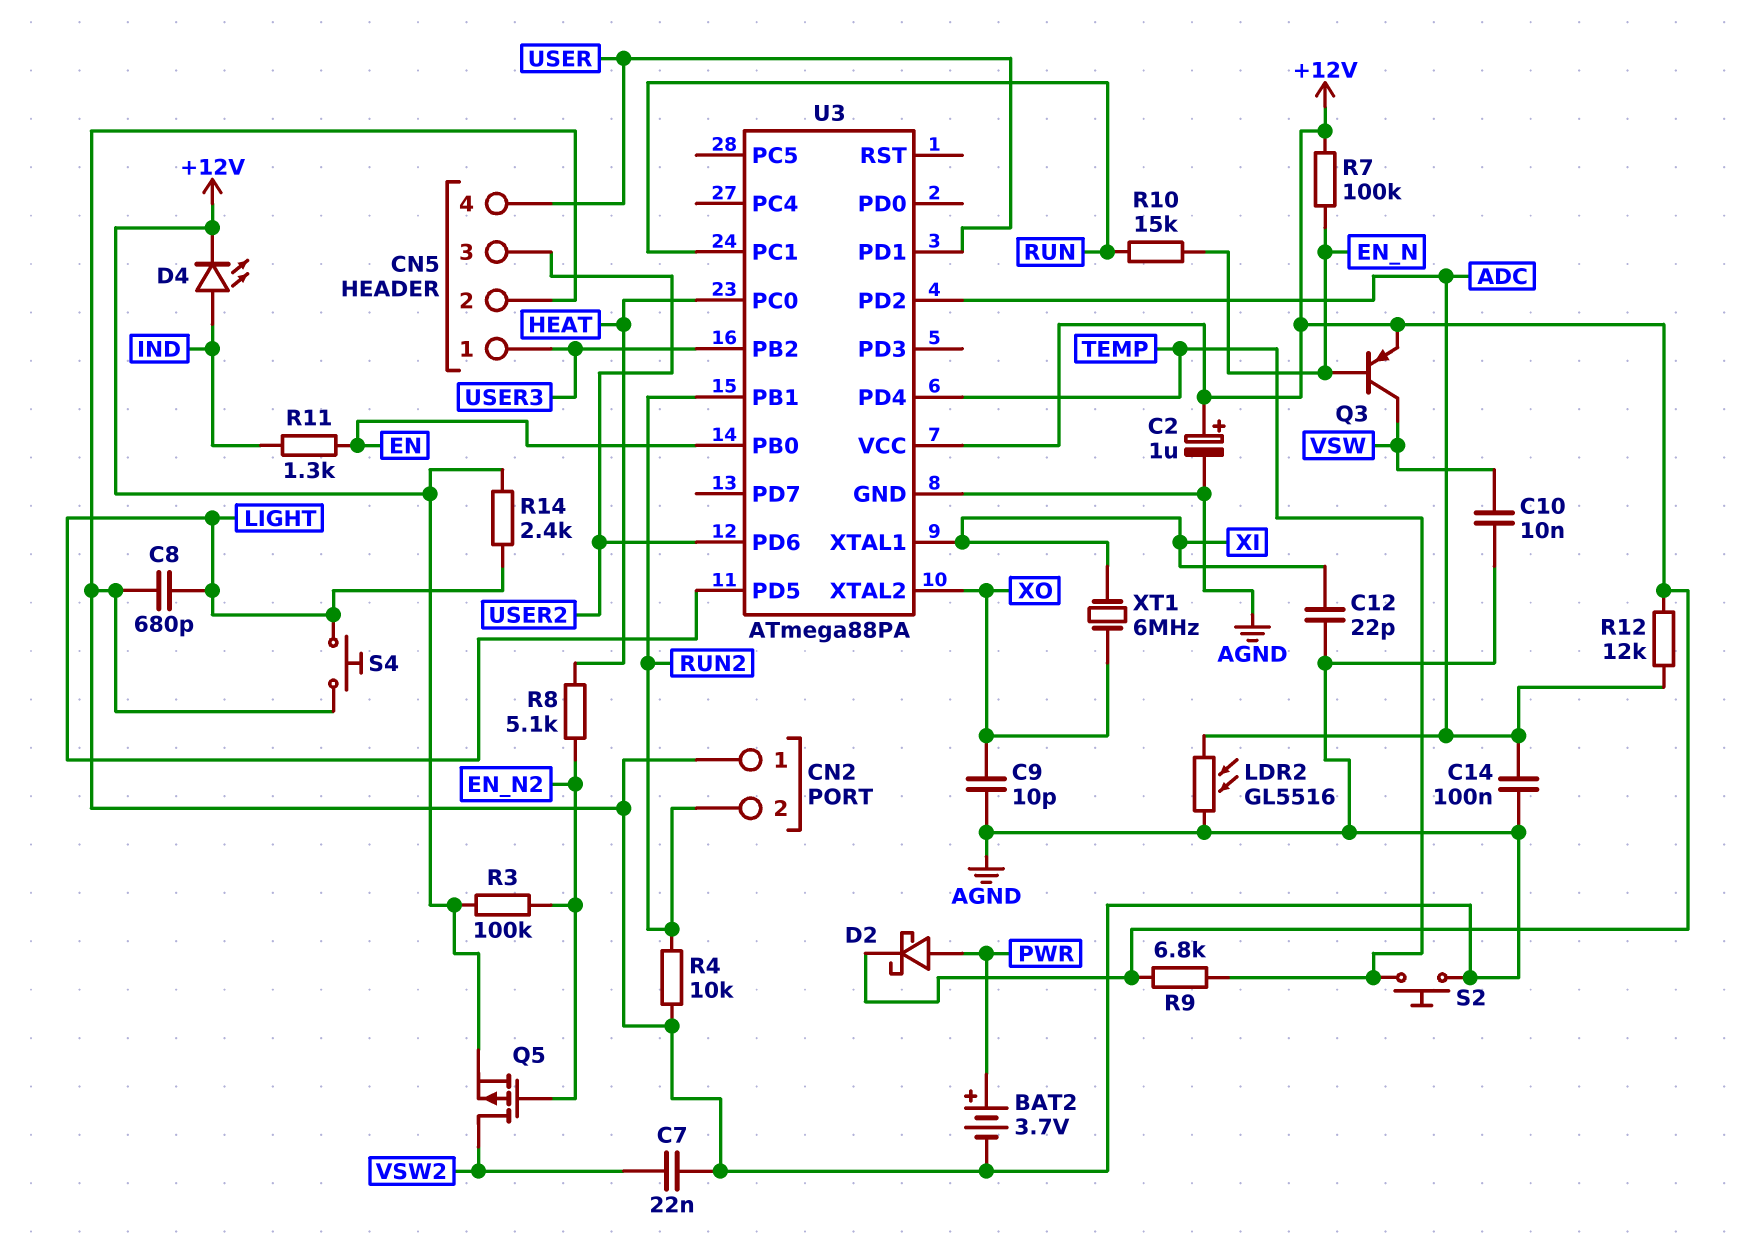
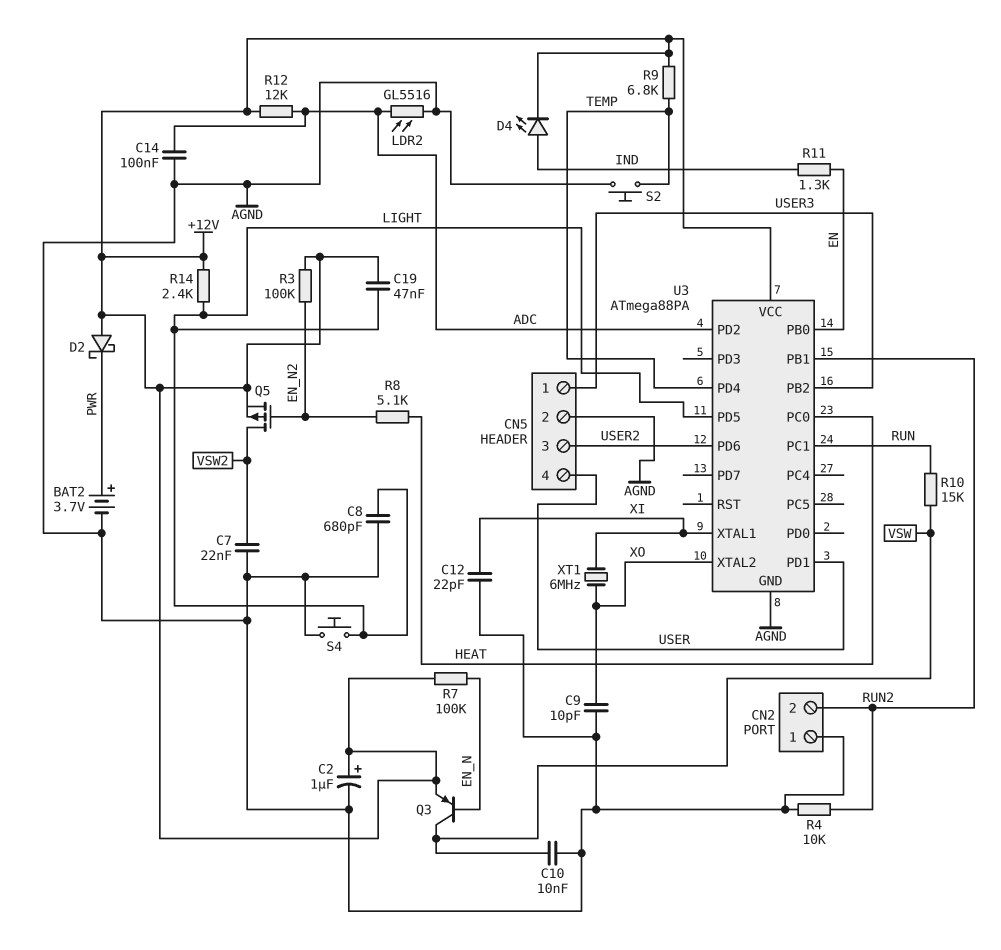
C19: none -> 47nF (+12V, LIGHT)
D2: schottky (A PWR, K +12V) -> schottky (A +12V, K PWR)
R10: 15k (EN_N, RUN) -> 15k (RUN, VSW)

